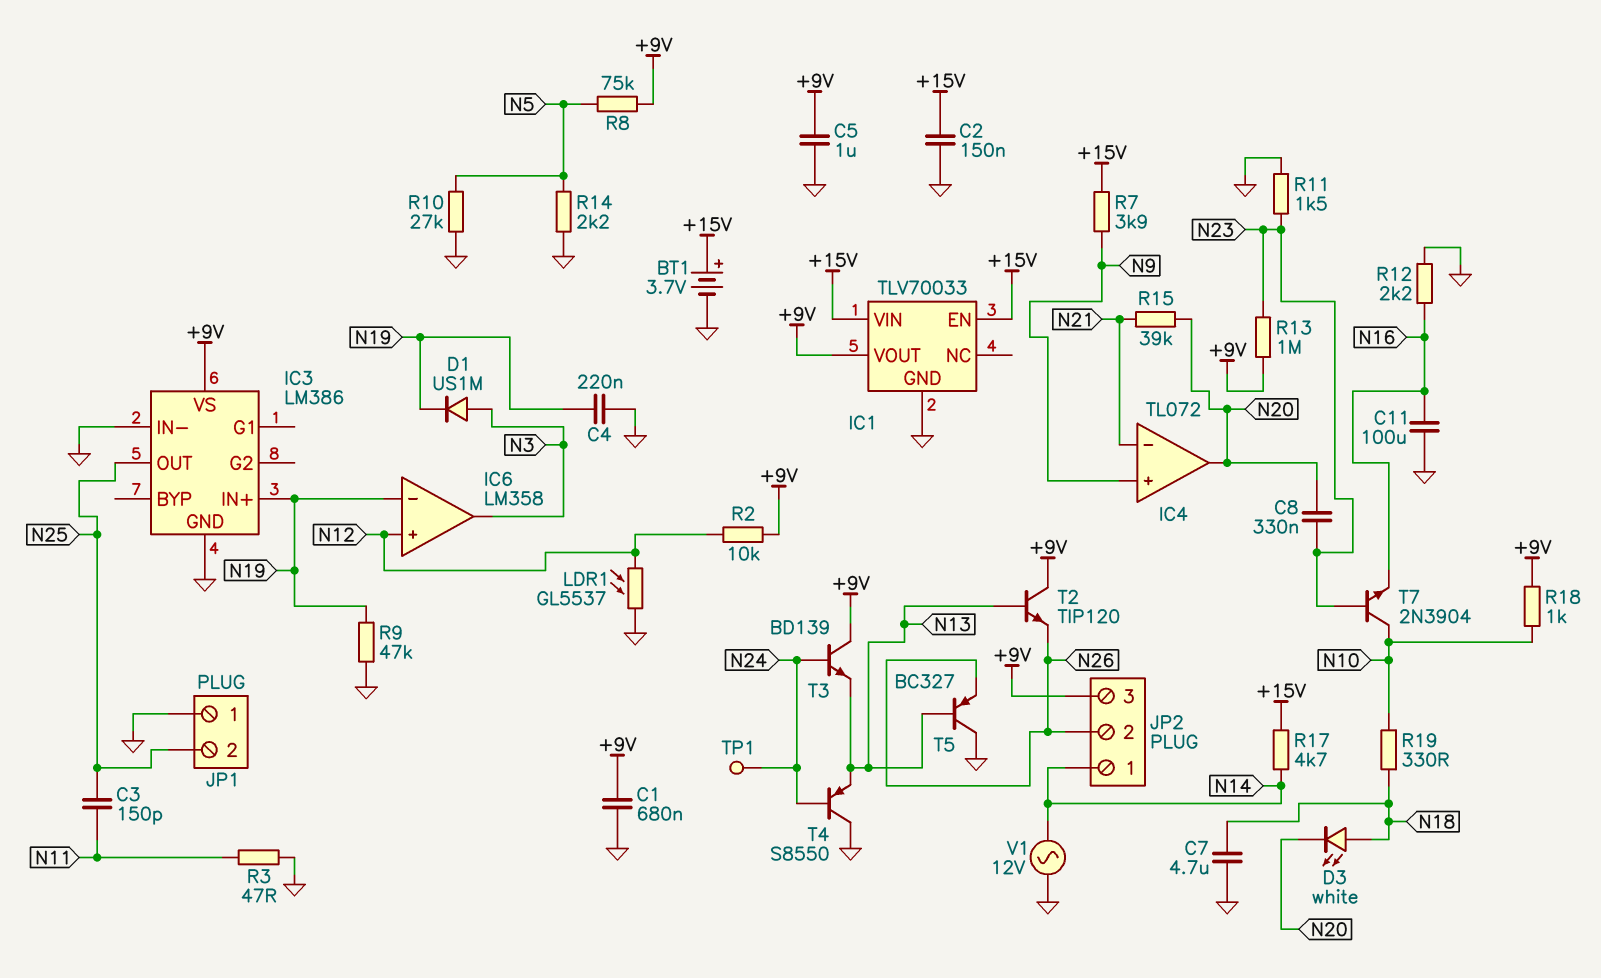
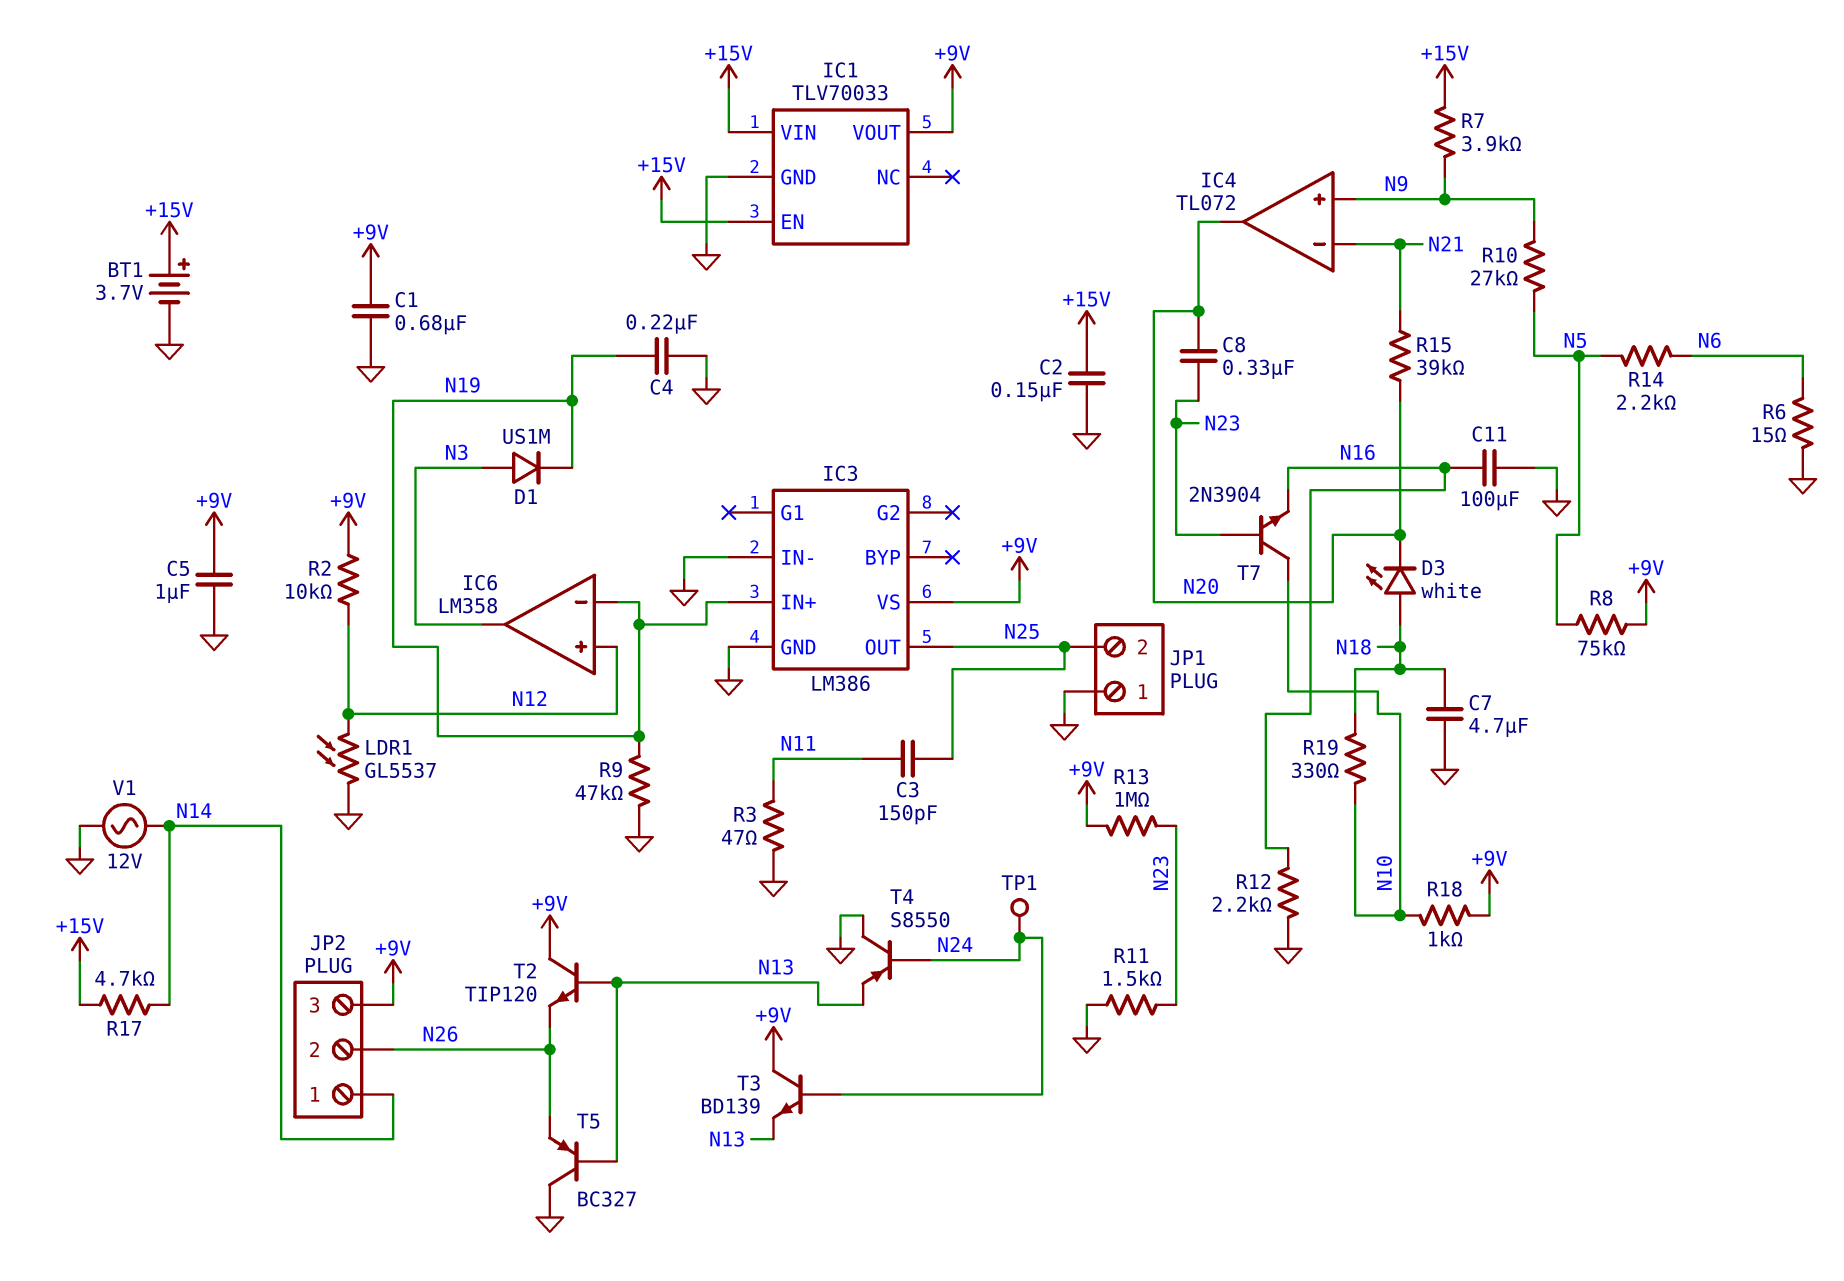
R6: none -> 15 (GND, N6)
R10: 27k (GND, N5) -> 27k (N5, N9)
R14: 2.2k (GND, N5) -> 2.2k (N5, N6)

